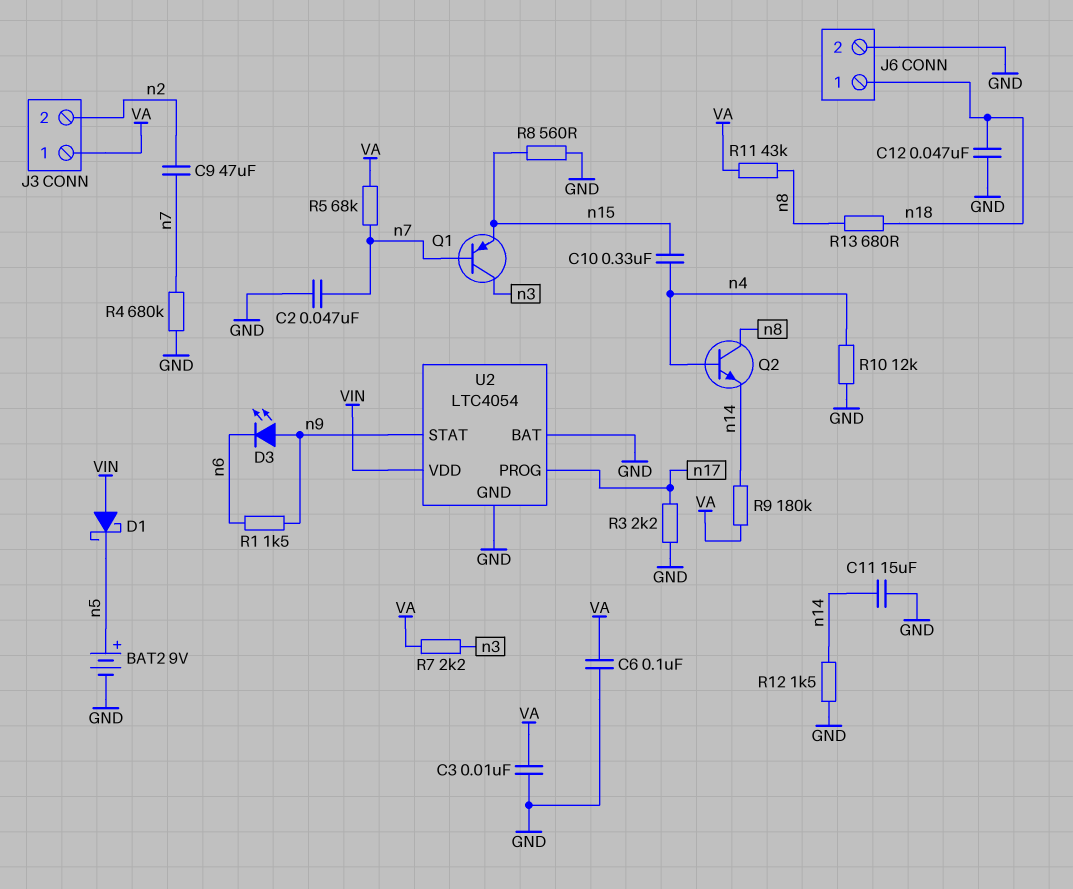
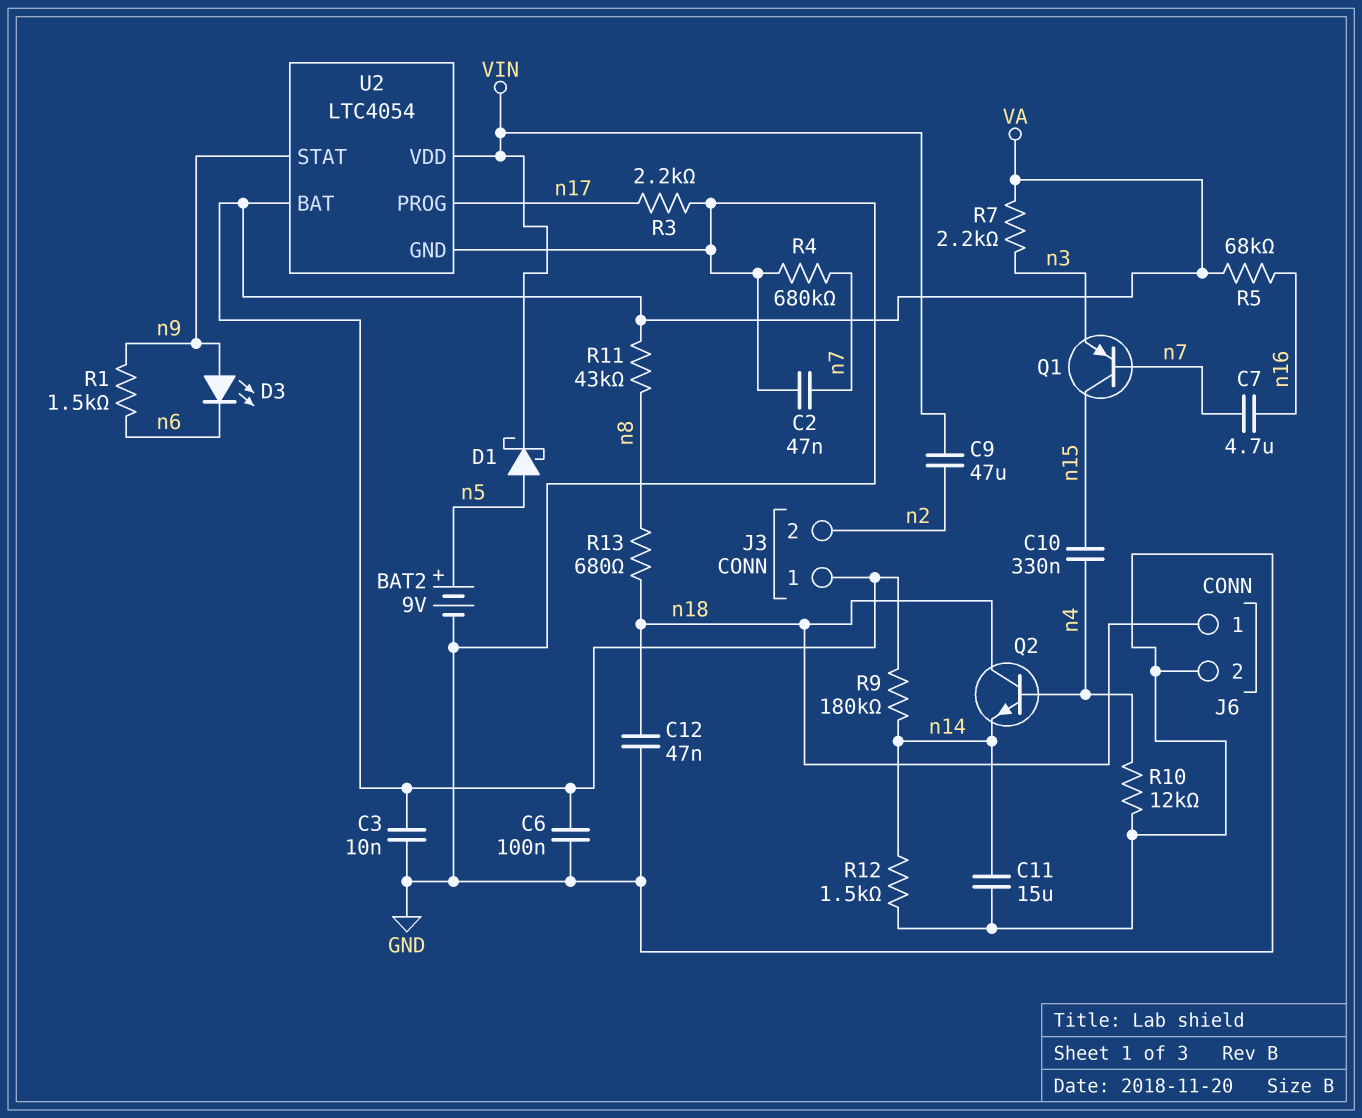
C7: none -> 4.7uF (n7, n16)
C9: 47uF (n2, n7) -> 47uF (VIN, n2)
D1: schottky (A VIN, K n5) -> schottky (A n5, K VIN)
Q1: PNP (B n7, C n3, E n15) -> PNP (B n7, C n15, E n3)
Q2: NPN (B n4, C n8, E n14) -> NPN (B n4, C n18, E n14)
R5: 68k (VA, n7) -> 68k (VA, n16)
R8: 560 (GND, n15) -> none
U2 pin BAT: GND -> VA

